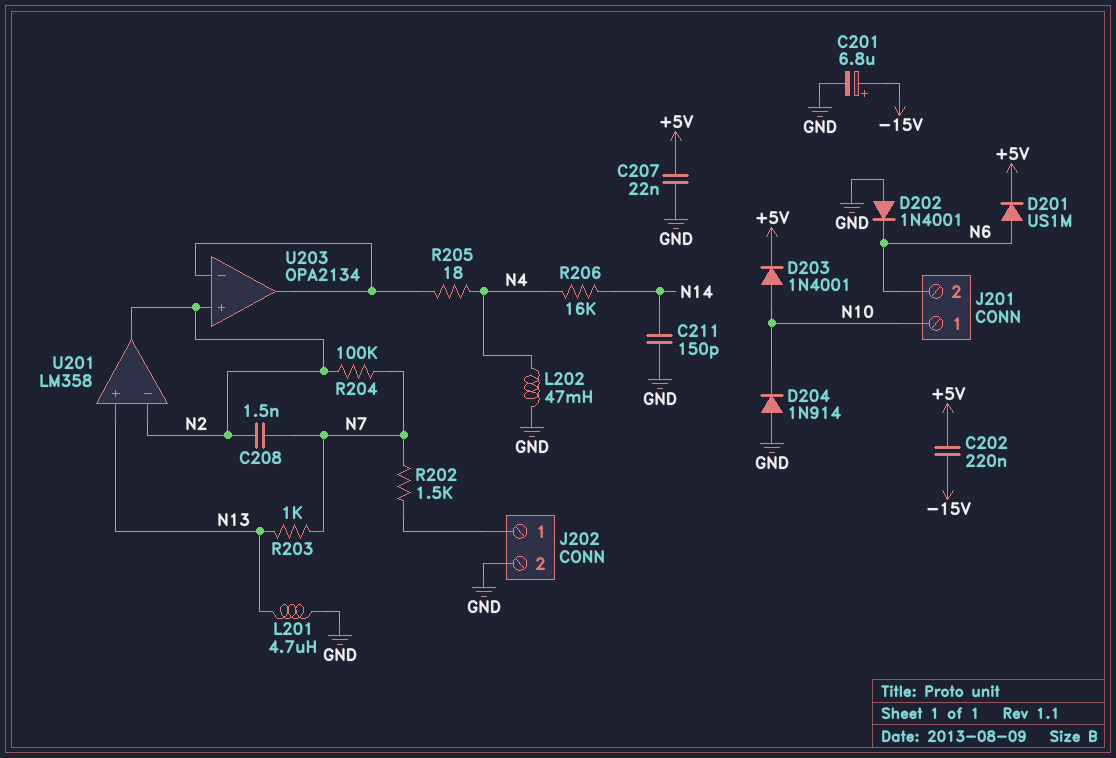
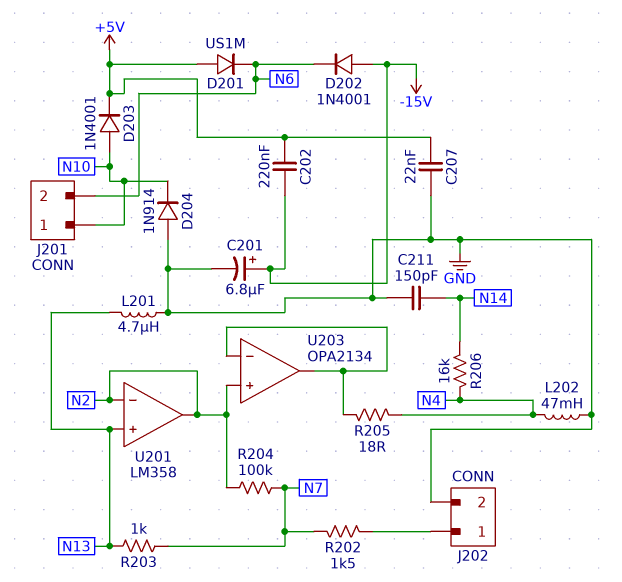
C208: 1.5nF (N2, N7) -> none
D201: diode US1M (A N6, K +5V) -> diode US1M (A +5V, K N6)
D202: diode 1N4001 (A GND, K N6) -> diode 1N4001 (A -15V, K N6)

